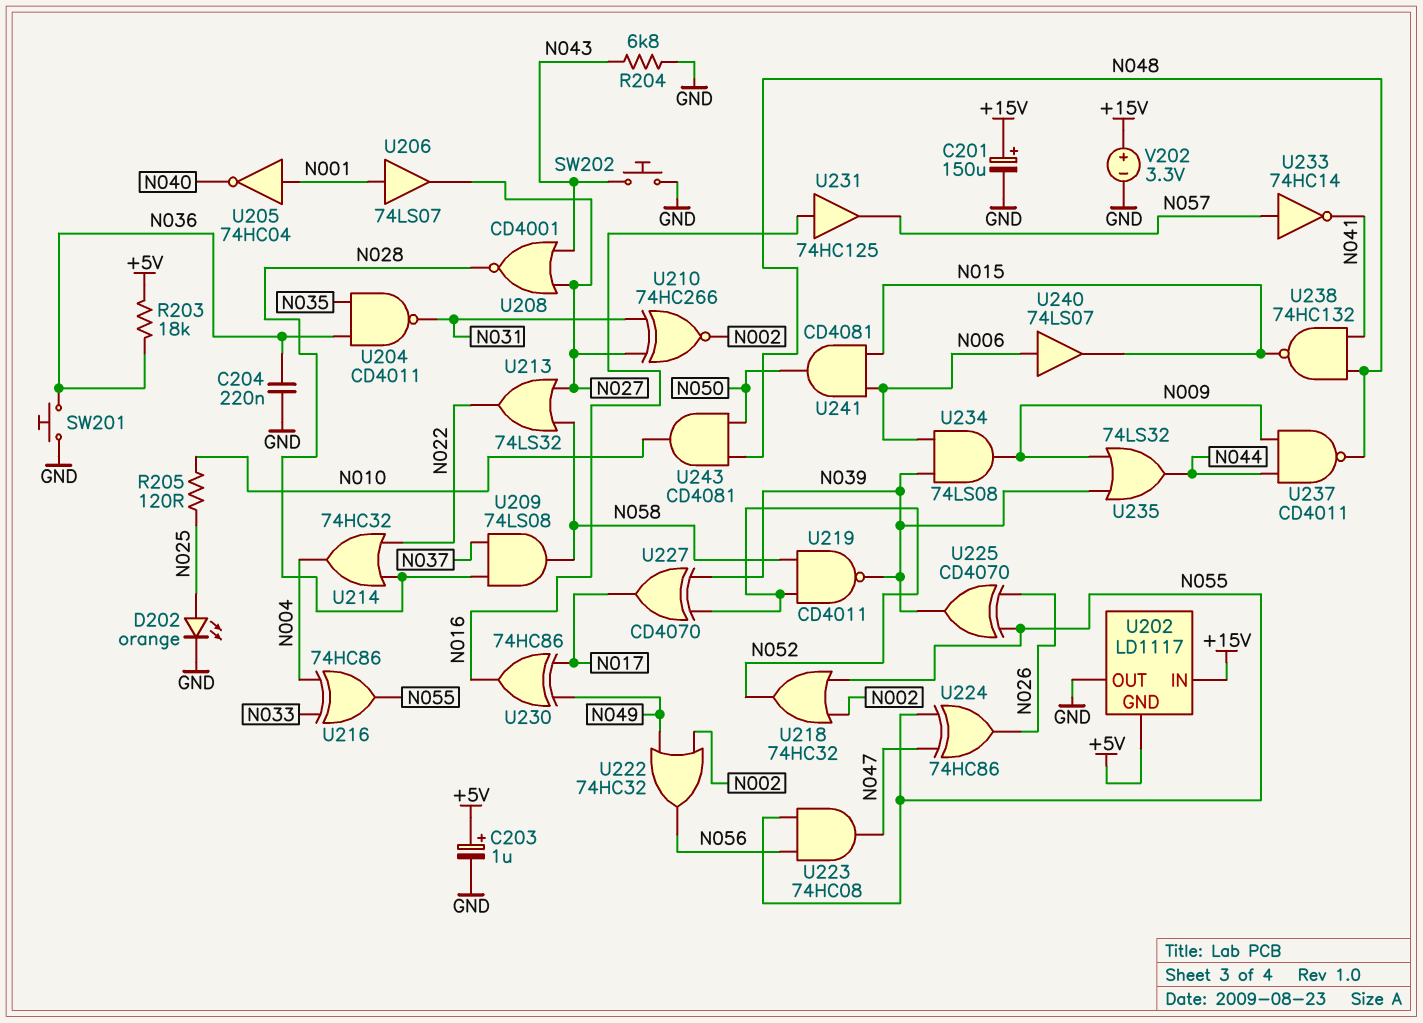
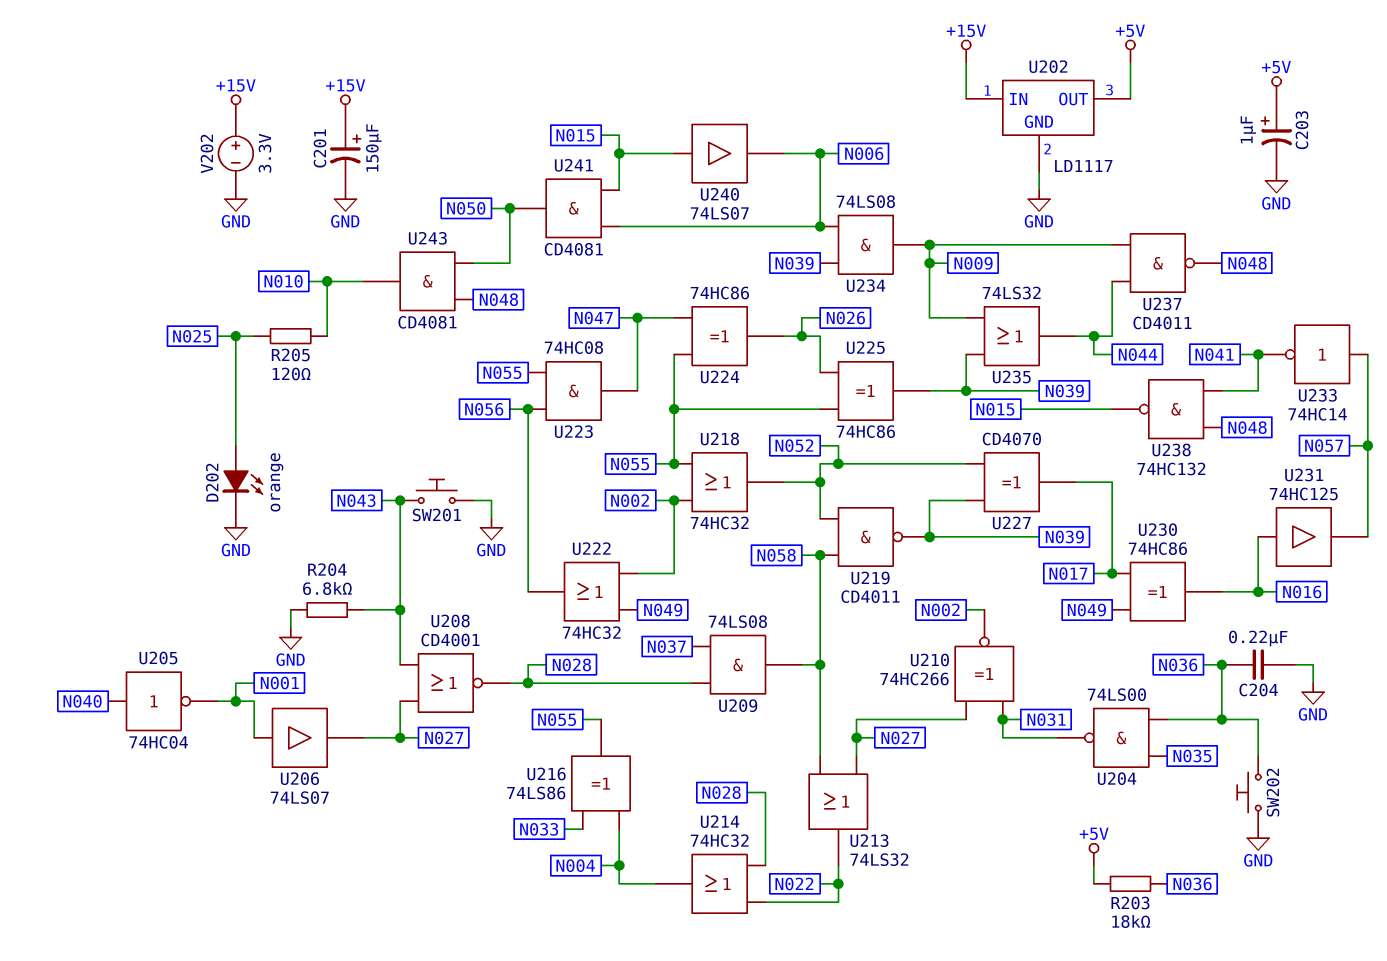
SW201: button (GND, N036) -> button (GND, N043)
SW202: button (GND, N043) -> button (GND, N036)
U202 pin GND: +5V -> GND
U202 pin OUT: GND -> +5V
U204: NAND CD4011 (in N035, in N036, out N031) -> NAND 74LS00 (in N035, in N036, out N031)
U205: NOT 74HC04 (in N001, out N040) -> NOT 74HC04 (in N040, out N001)
U216: XOR 74HC86 (in N004, in N033, out N055) -> XOR 74LS86 (in N004, in N033, out N055)
U225: XOR CD4070 (in N026, in N055, out N039) -> XOR 74HC86 (in N026, in N055, out N039)
U240: buffer 74LS07 (in N006, out N015) -> buffer 74LS07 (in N015, out N006)

